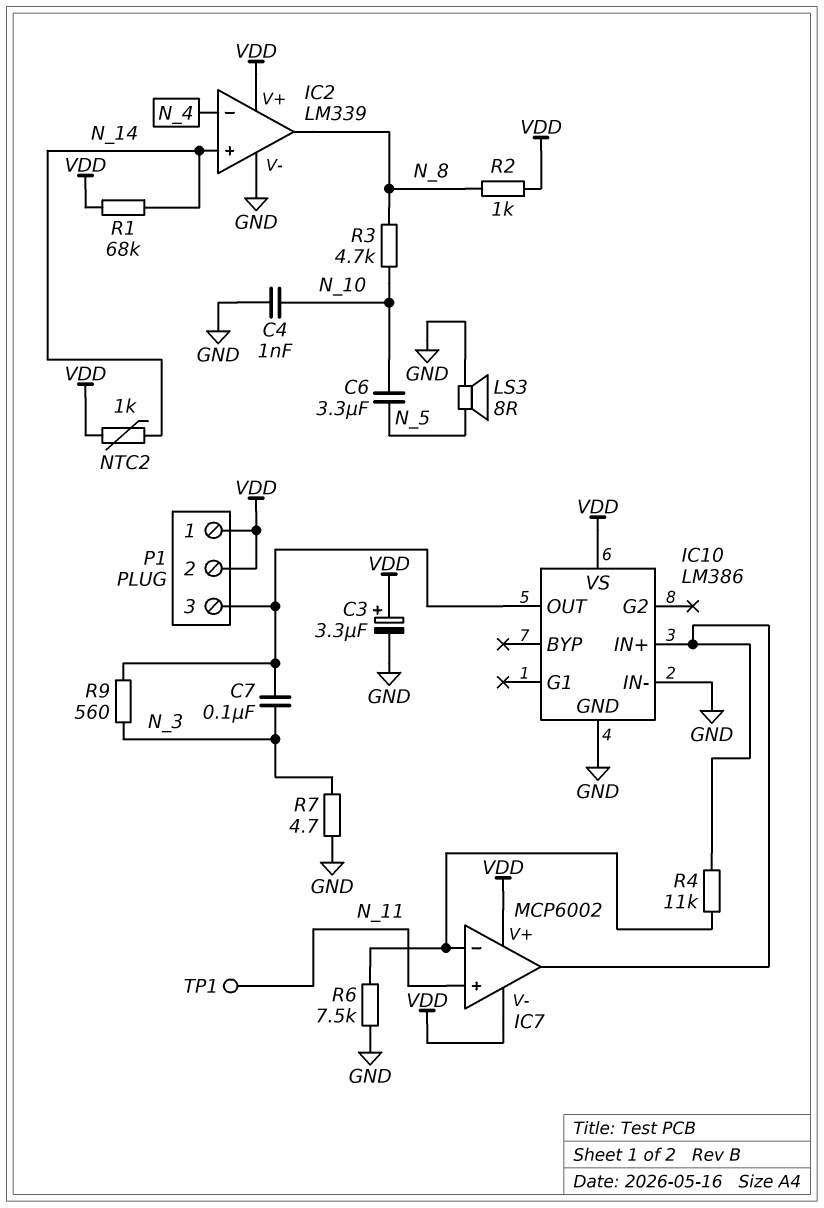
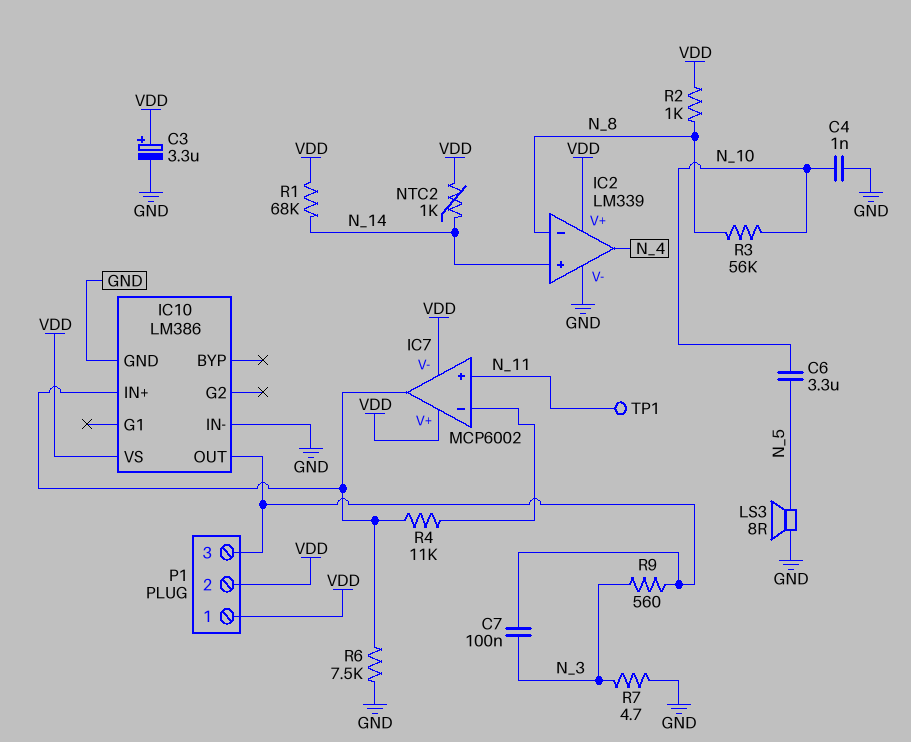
IC2 pin in-: N_4 -> N_8
IC2 pin out: N_8 -> N_4
R3: 4.7k (N_8, N_10) -> 56k (N_8, N_10)
R6: 7.5k (GND, IC7/in-) -> 7.5k (GND, IC7/out)

